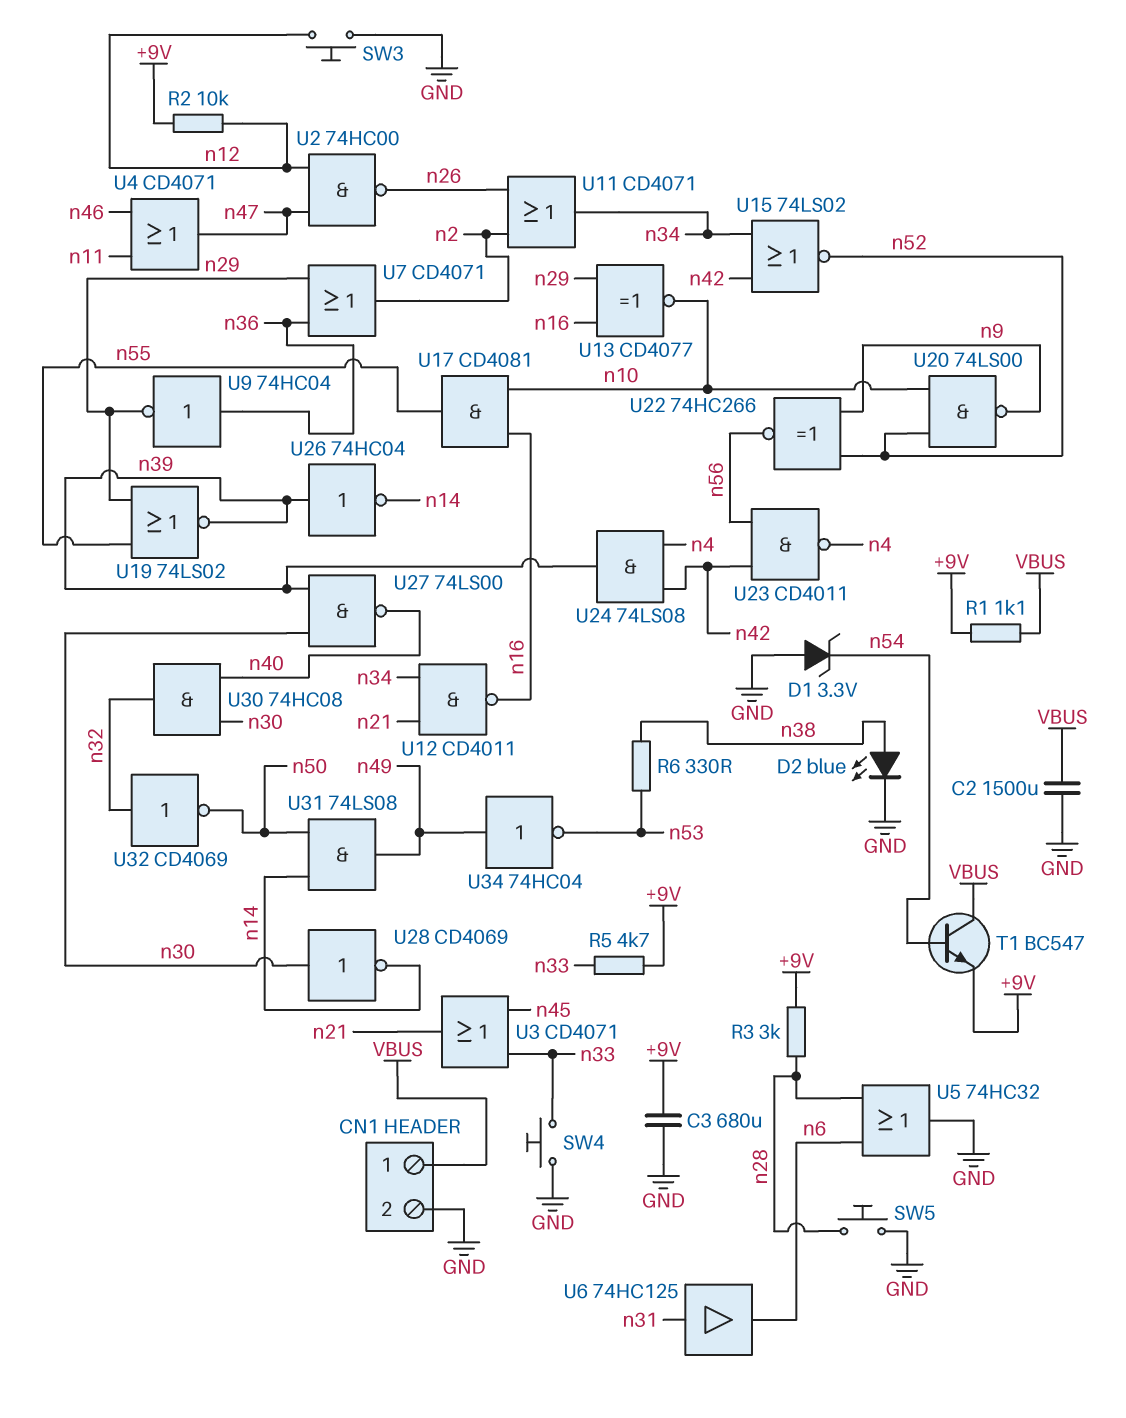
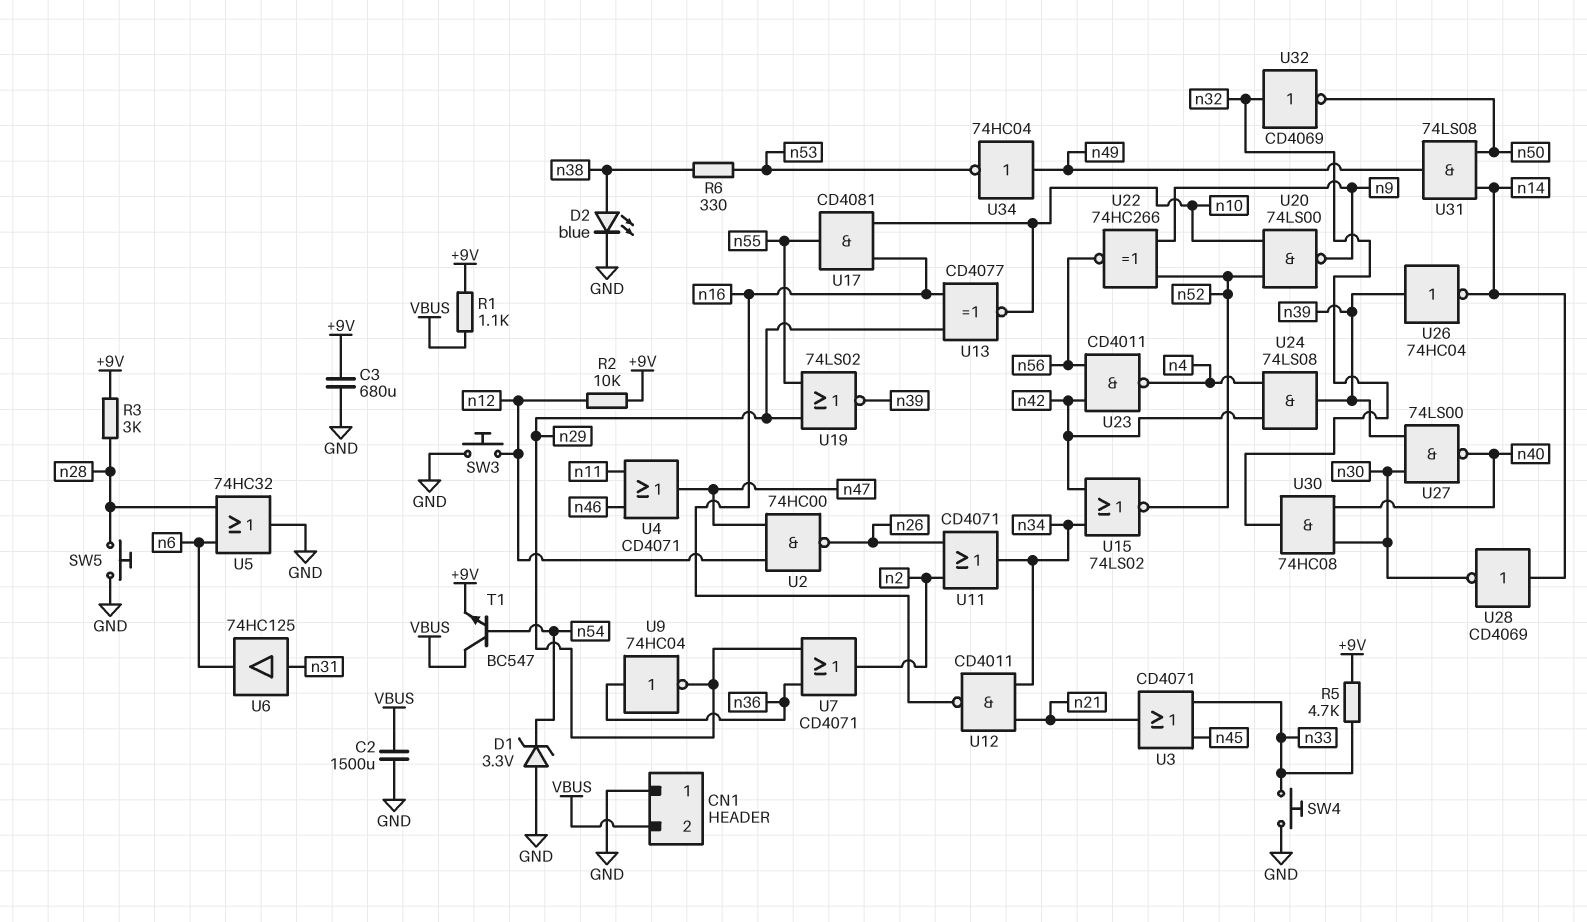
CN1 pin 1: VBUS -> GND
CN1 pin 2: GND -> VBUS
U28: NOT CD4069 (in n30, out n14) -> NOT CD4069 (in n14, out n30)

